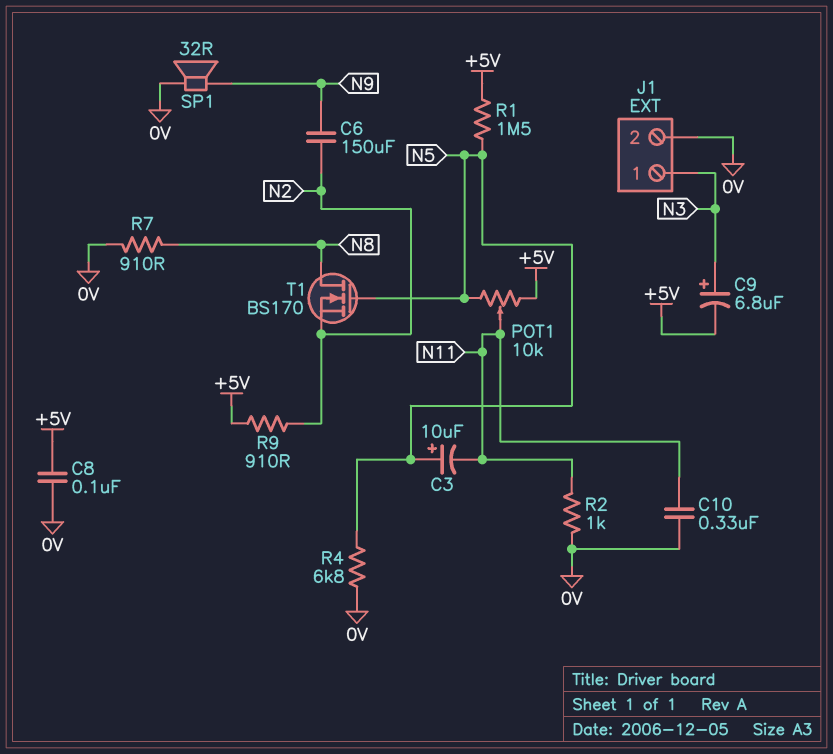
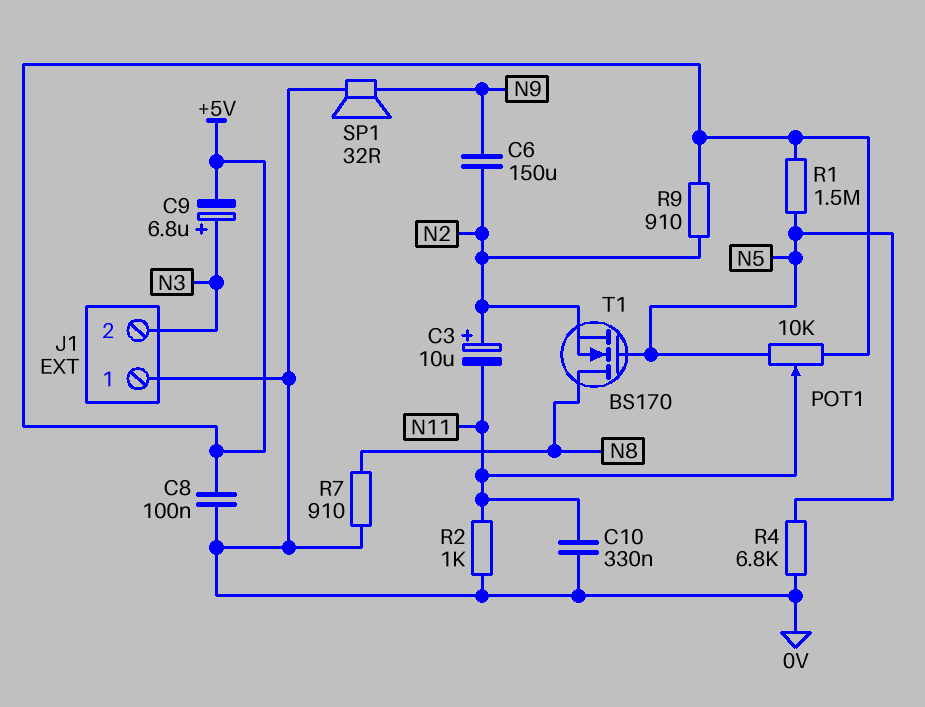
C3: 10uF (plus N5, minus N11) -> 10uF (plus N2, minus N11)
J1 pin 1: N3 -> 0V
J1 pin 2: 0V -> N3

